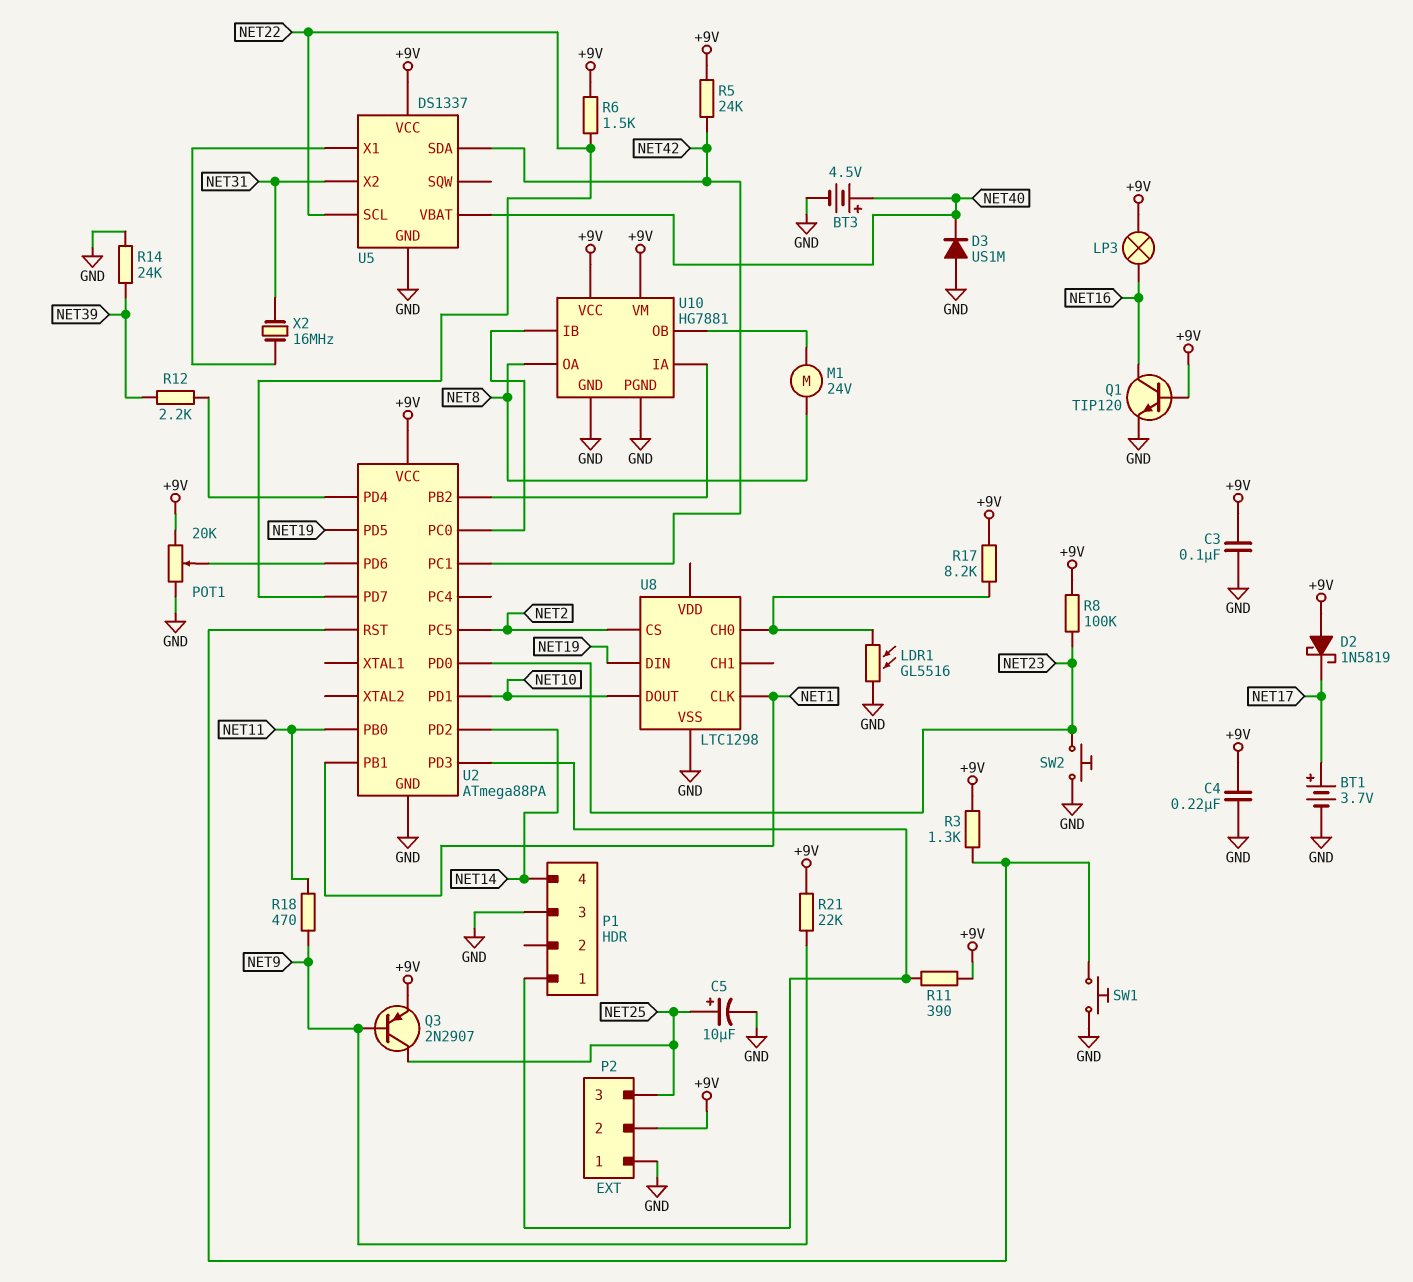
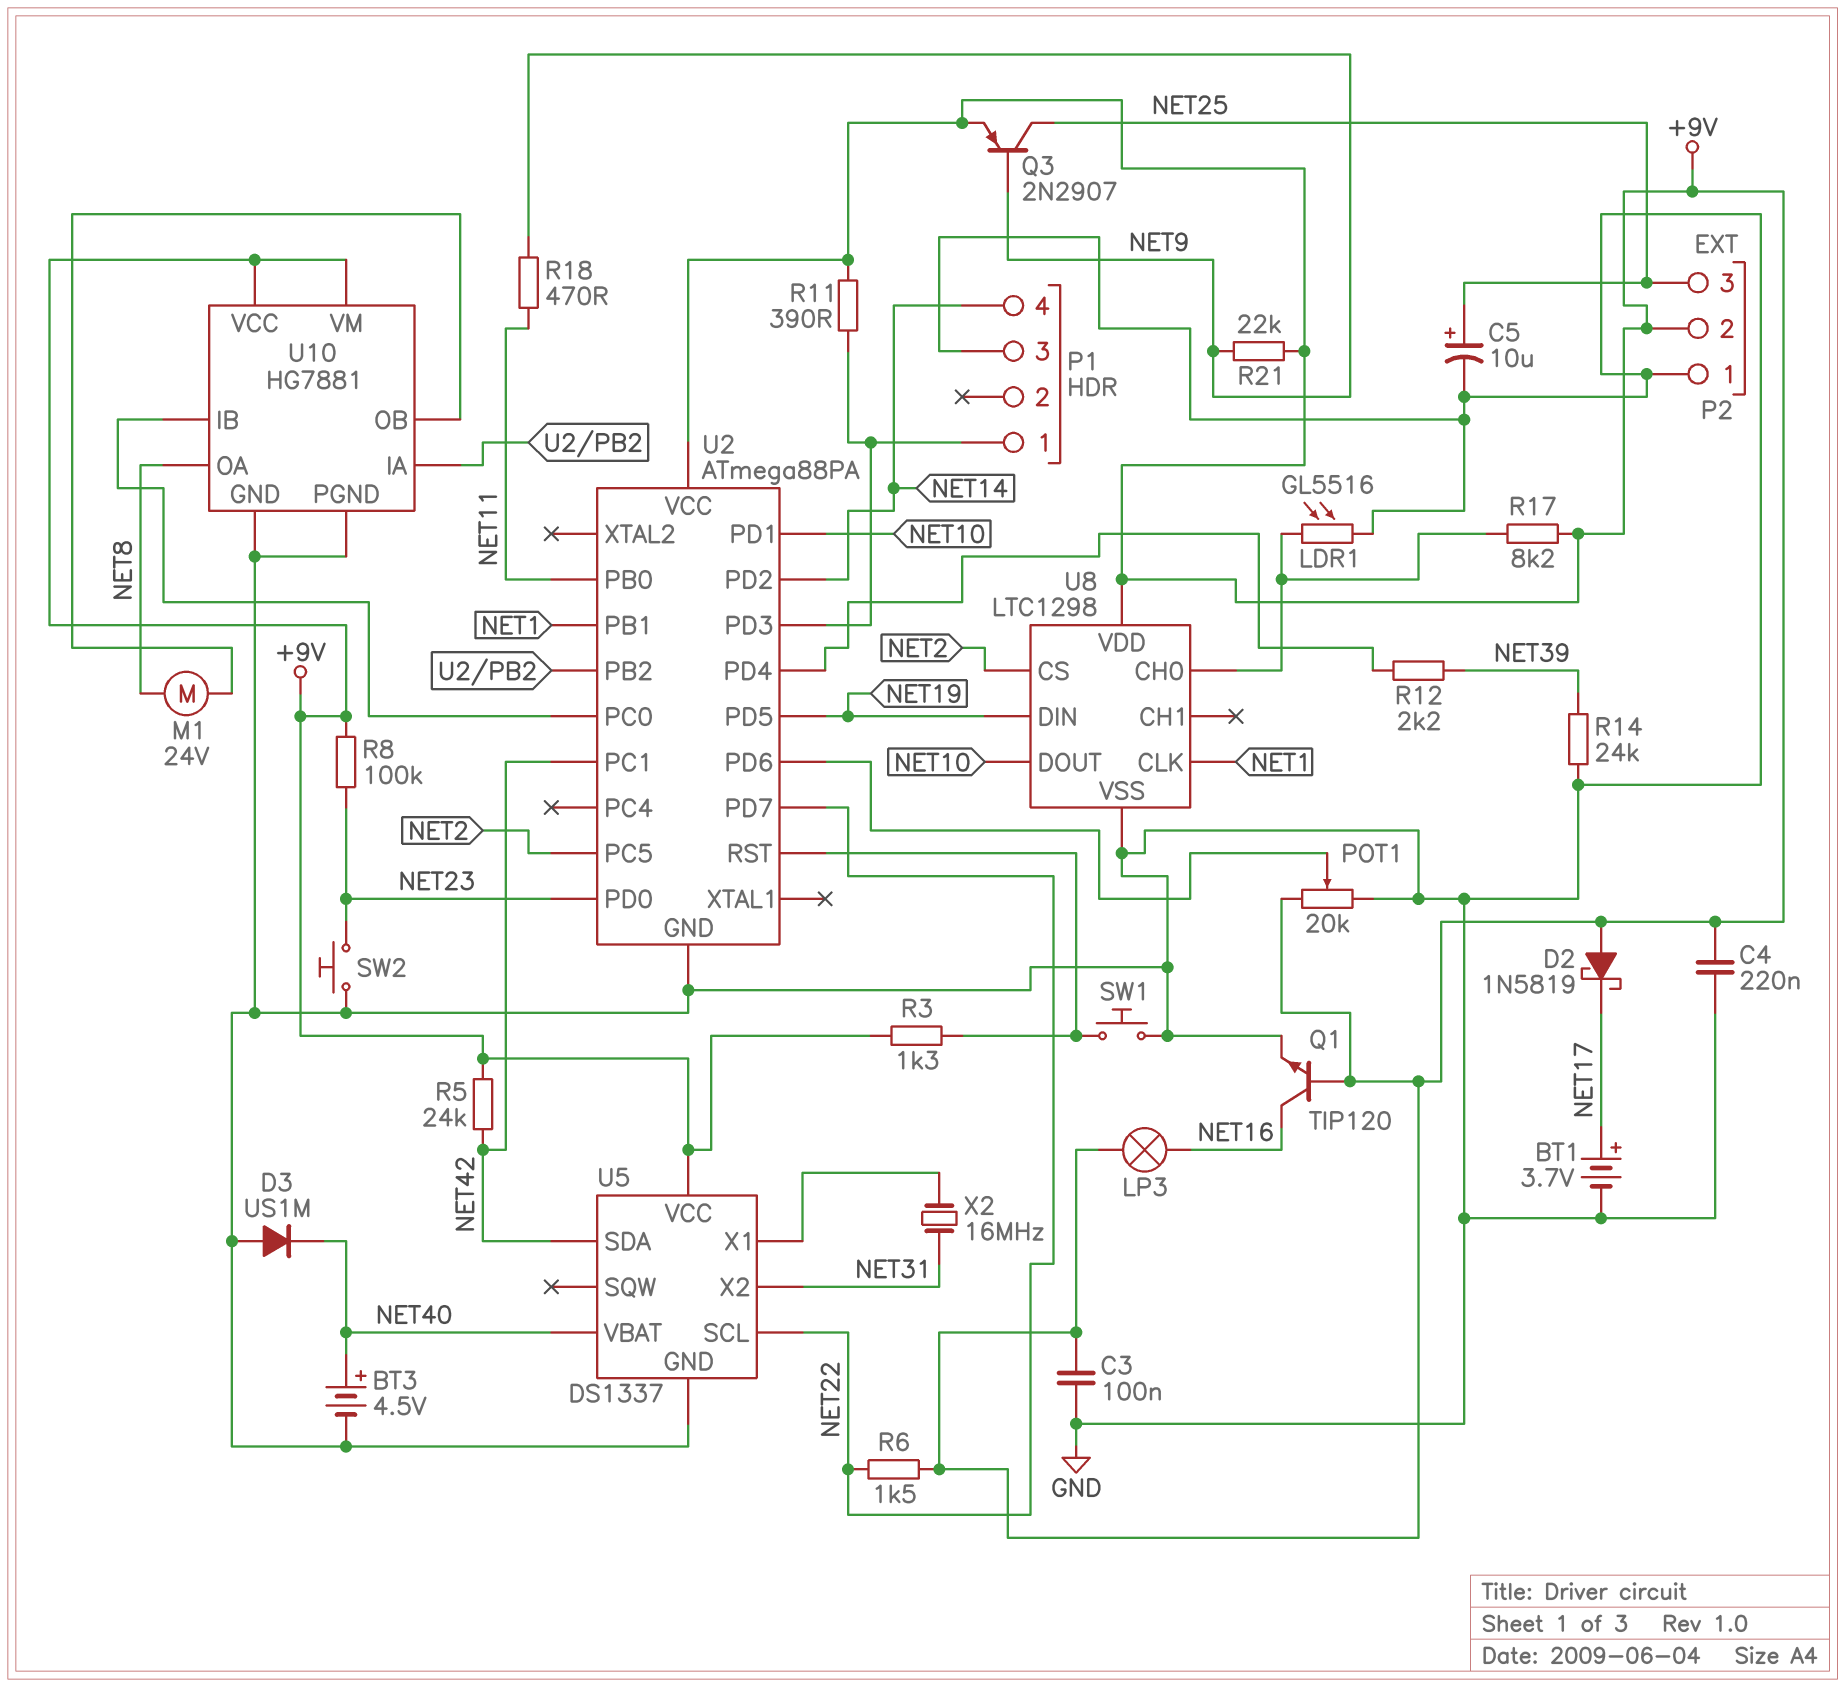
U8 pin VDD: none -> +9V

